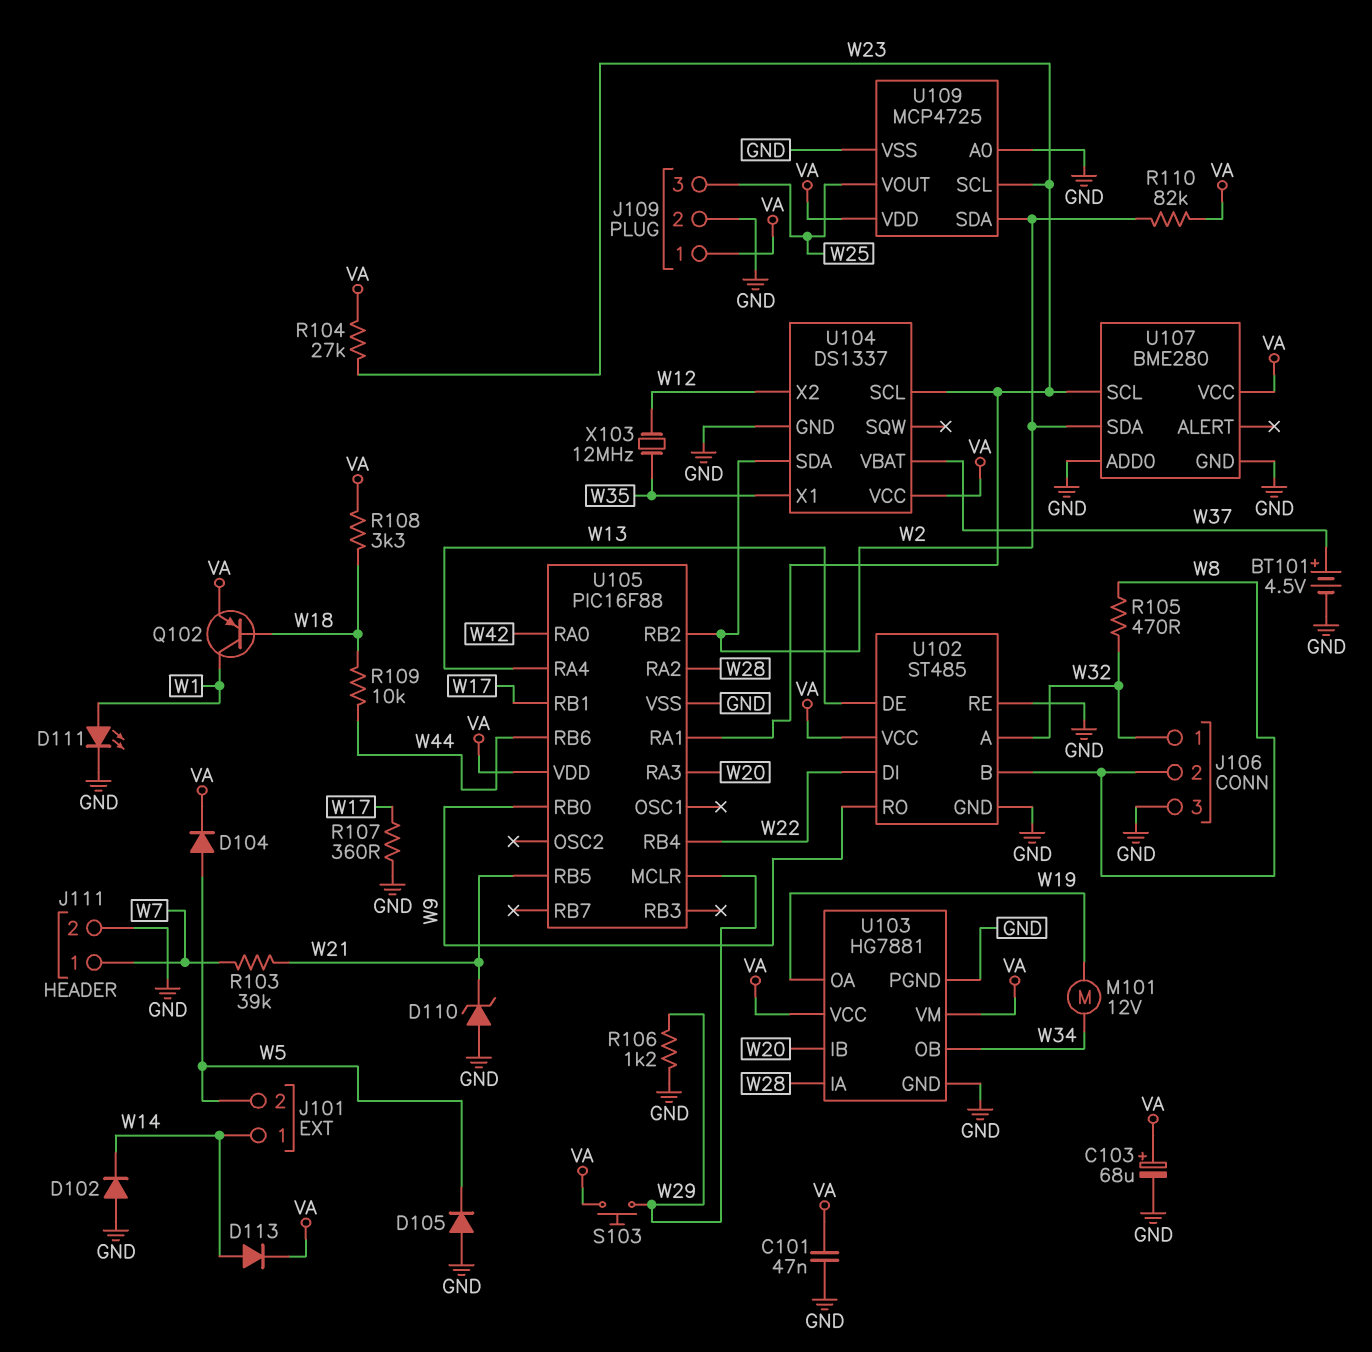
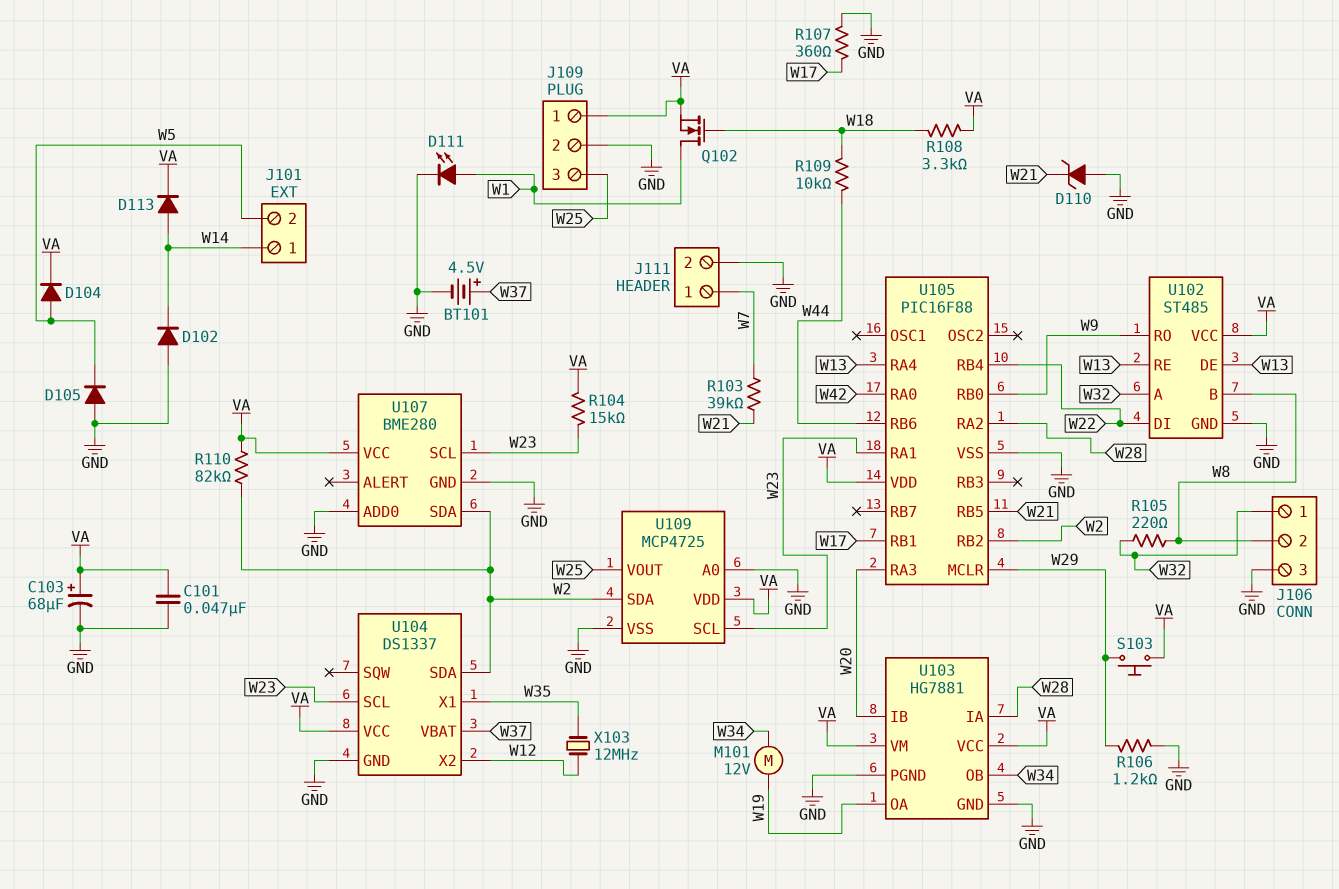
Q102: PNP (B W18, C W1, E VA) -> NMOS (G W18, D W1, S VA)
R104: 27k (VA, W23) -> 15k (VA, W23)
R105: 470 (W8, W32) -> 220 (W8, W32)
U102 pin RE: GND -> W13

